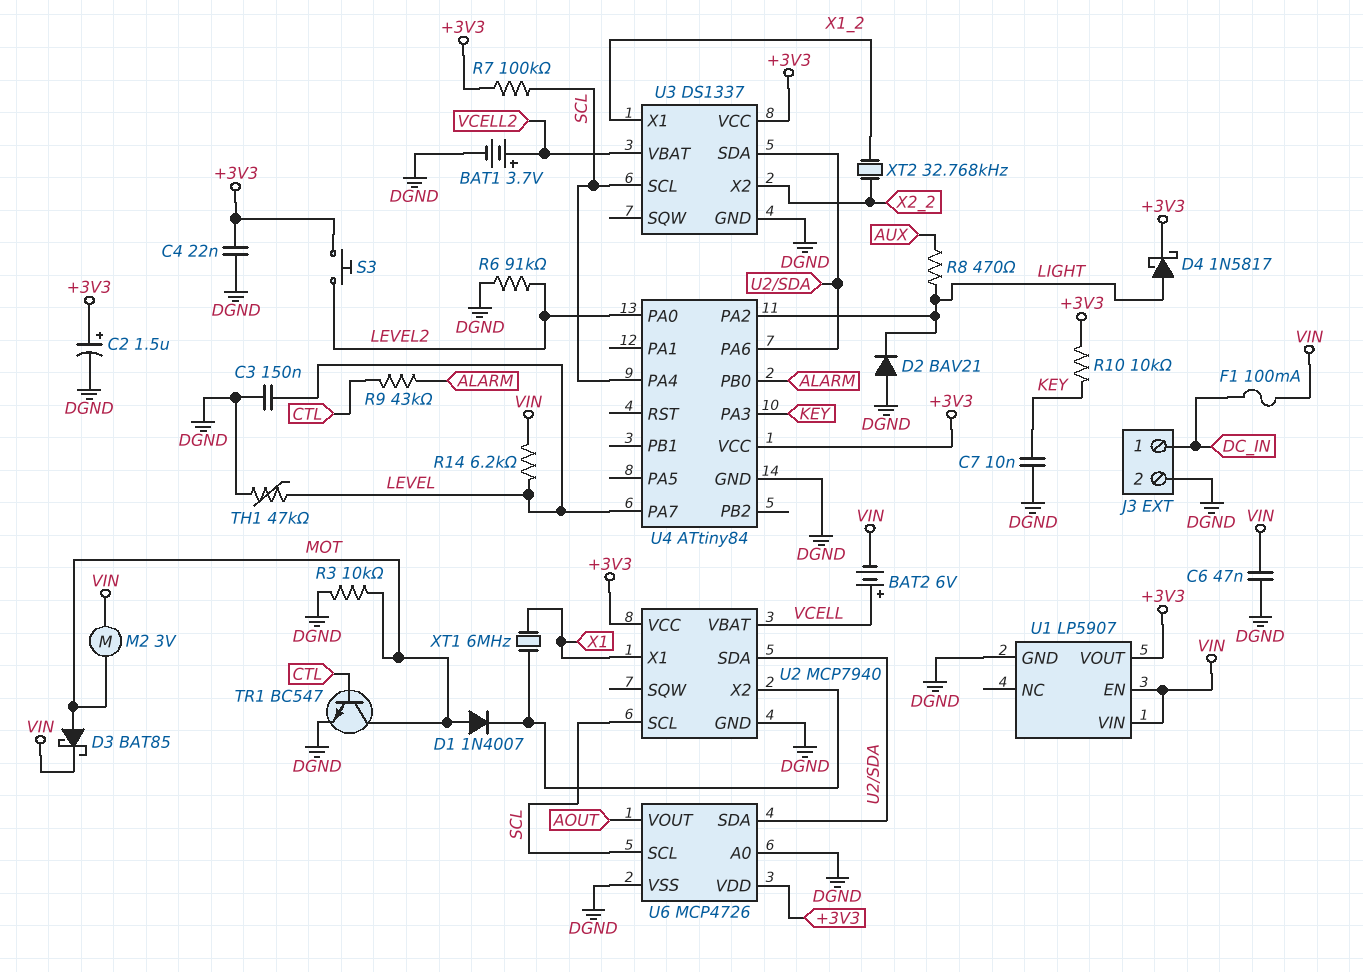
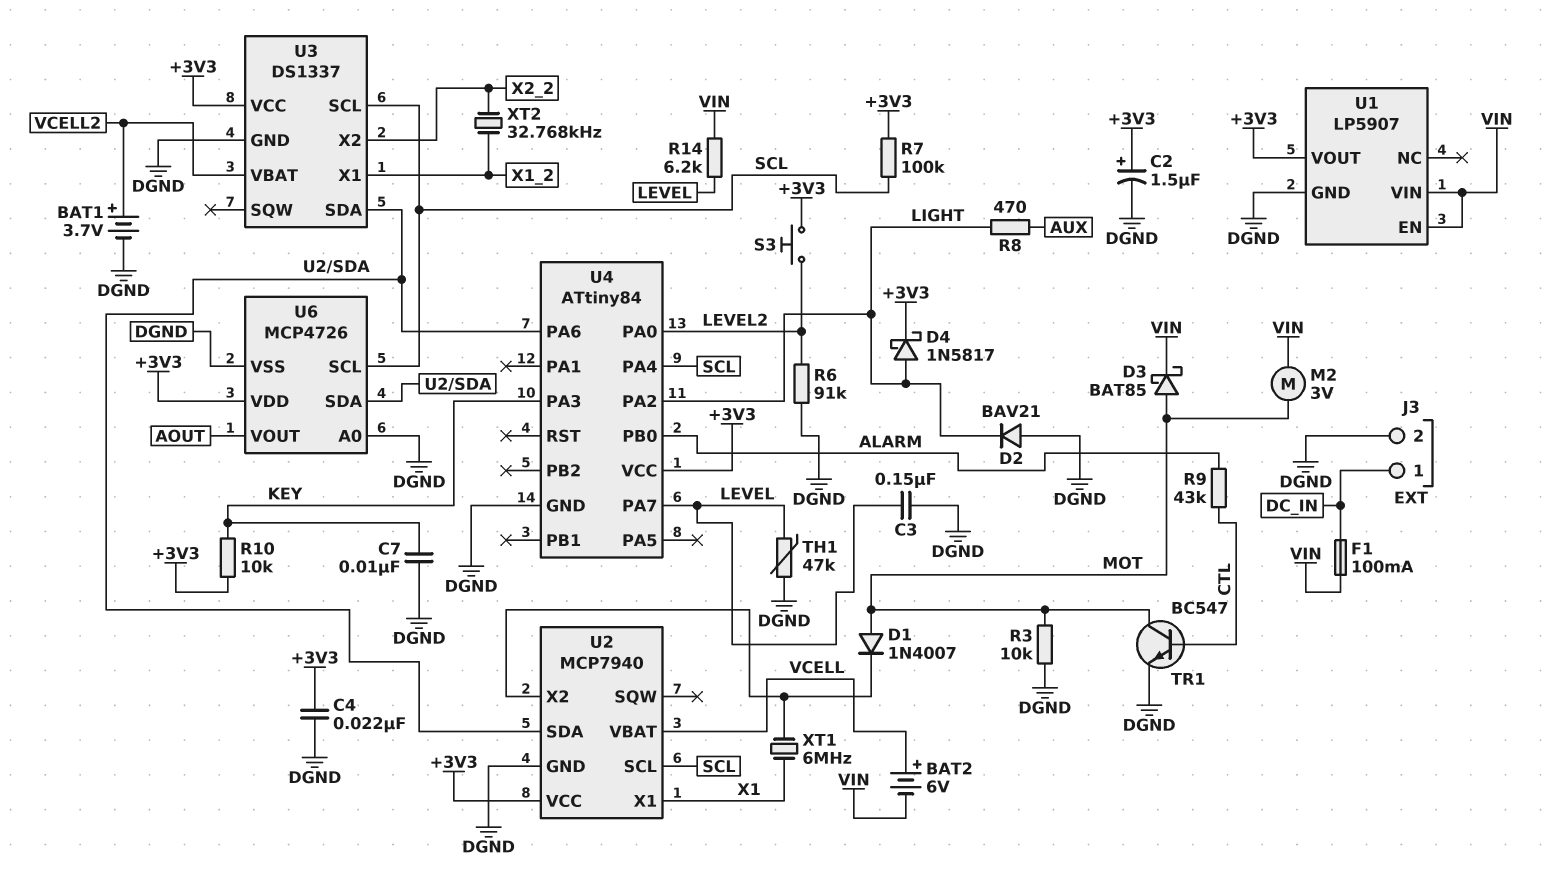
C6: 47nF (DGND, VIN) -> none

